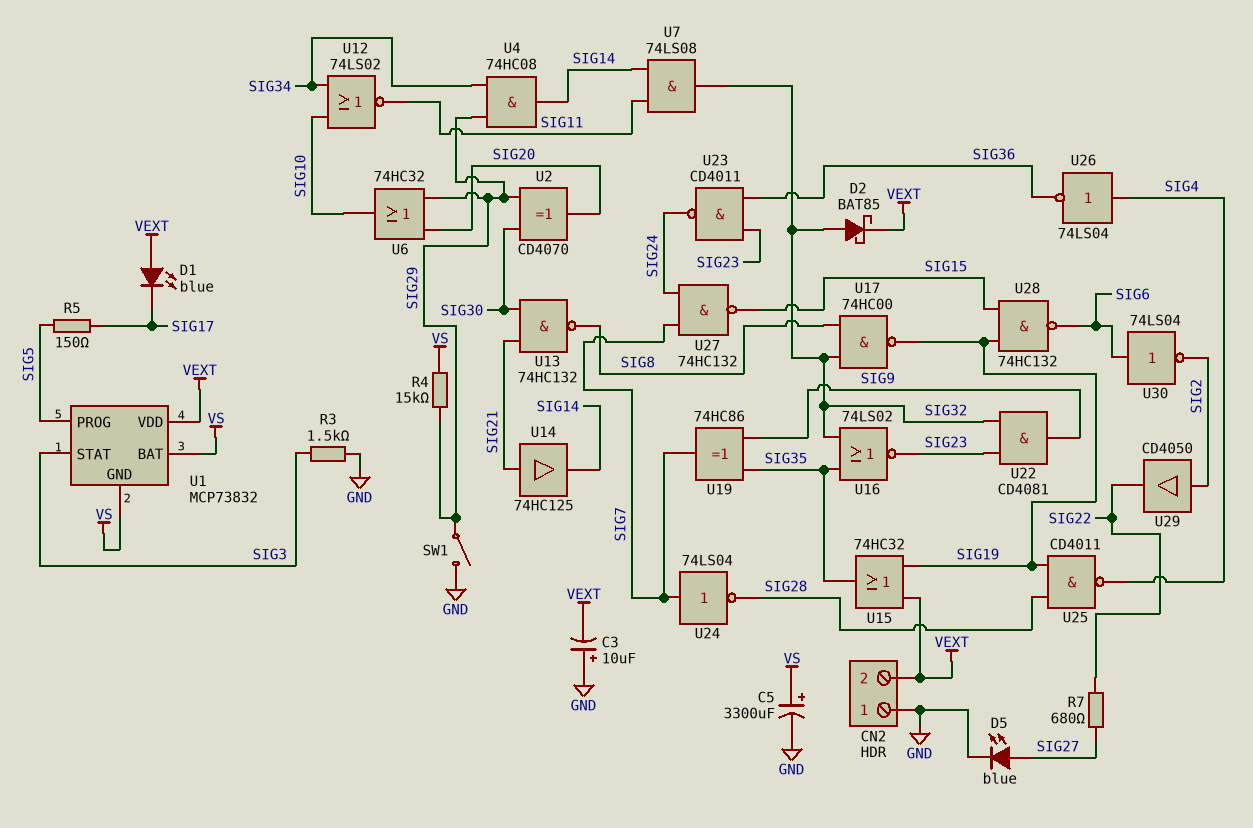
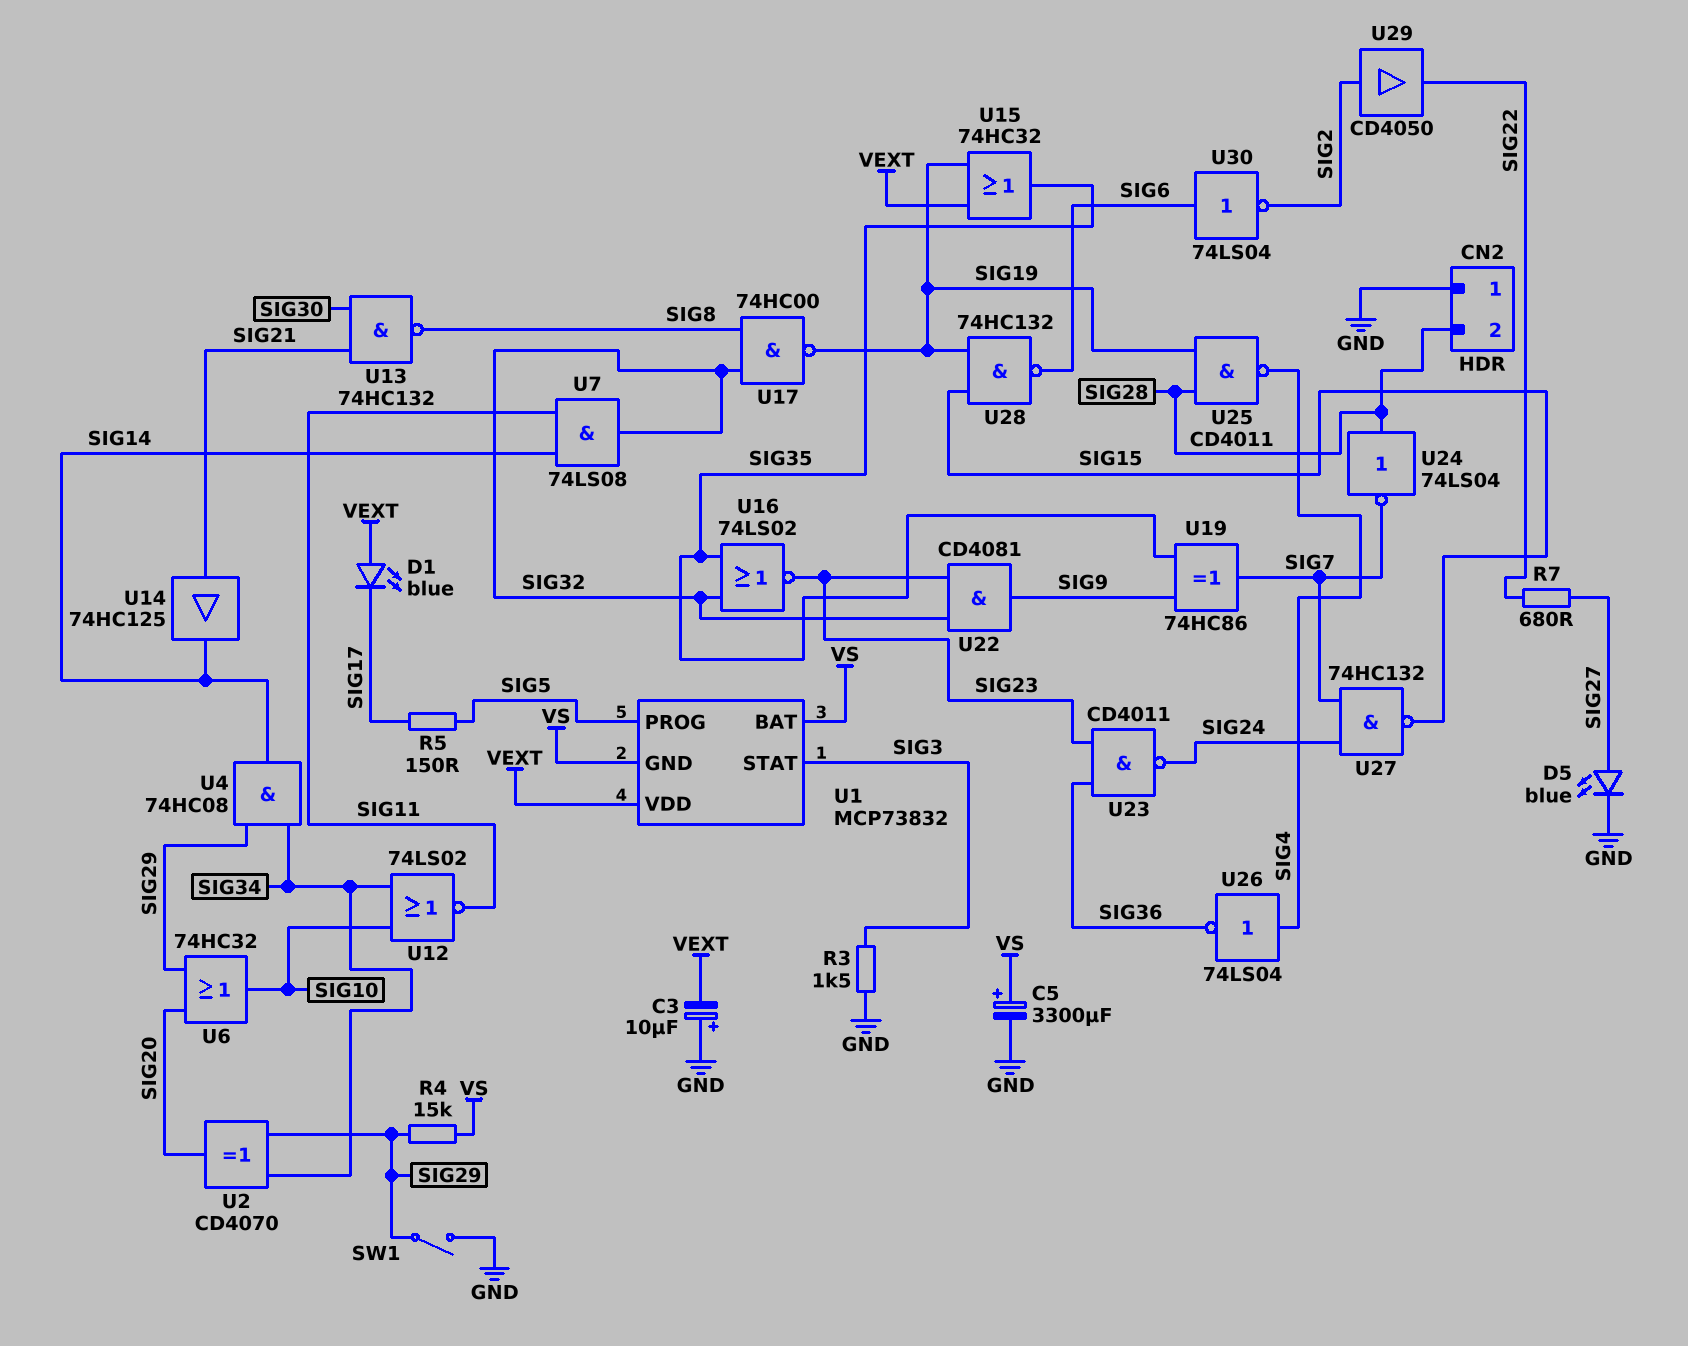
CN2 pin 2: VEXT -> SIG28
D2: schottky BAT85 (A SIG32, K VEXT) -> none
U2: XOR CD4070 (in SIG29, in SIG30, out SIG20) -> XOR CD4070 (in SIG29, in SIG34, out SIG20)
U24: NOT 74LS04 (in SIG7, out SIG28) -> NOT 74LS04 (in SIG28, out SIG7)

